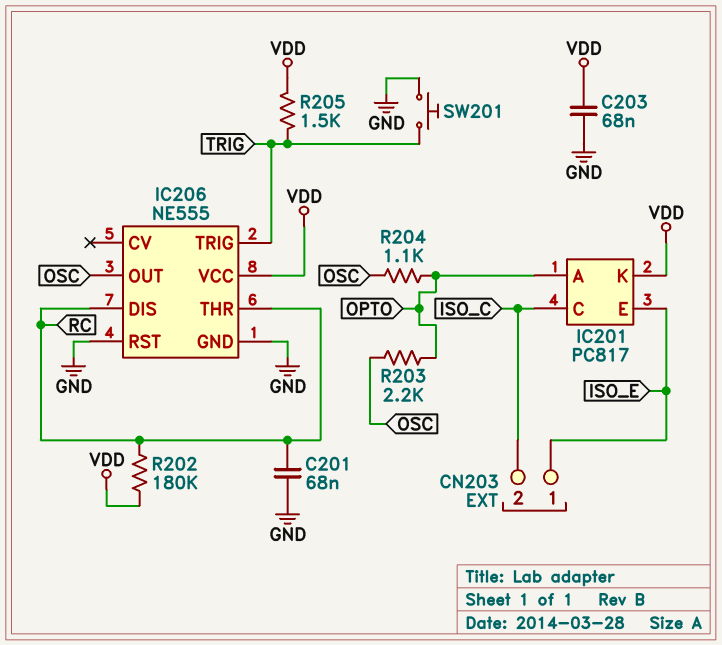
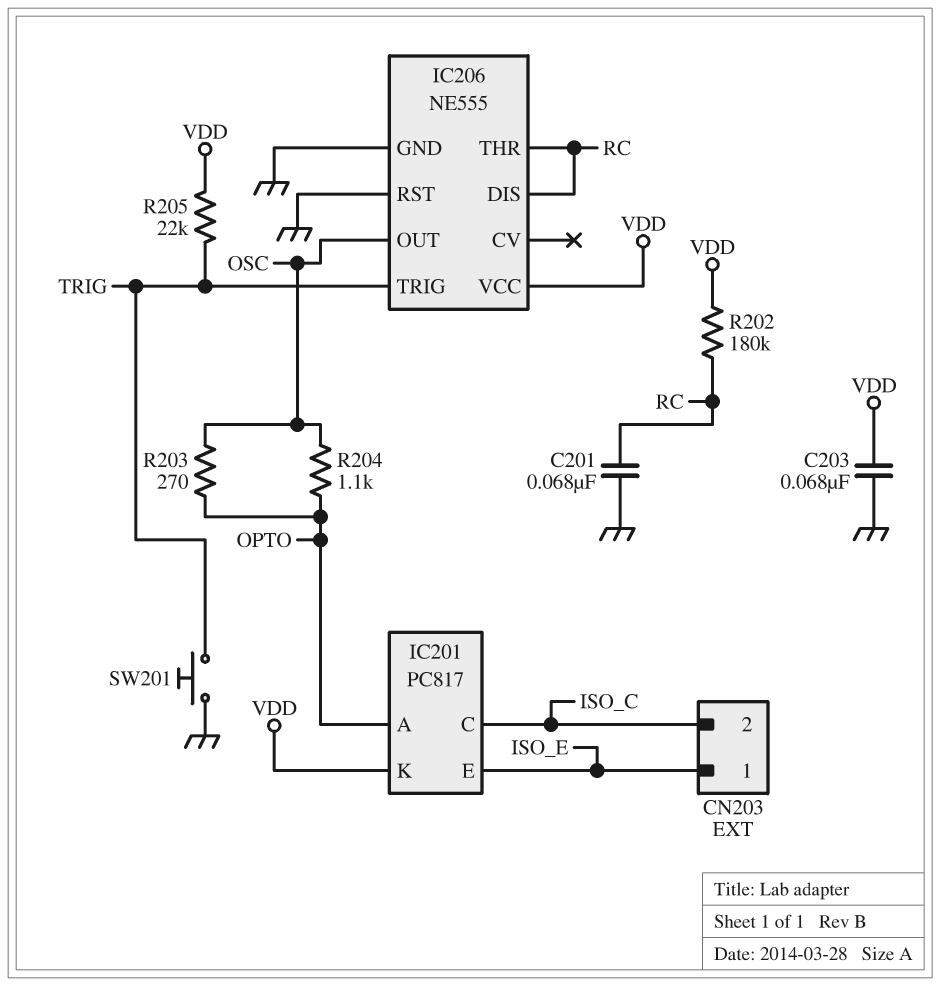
R203: 2.2k (OPTO, OSC) -> 270 (OPTO, OSC)
R205: 1.5k (TRIG, VDD) -> 22k (TRIG, VDD)

